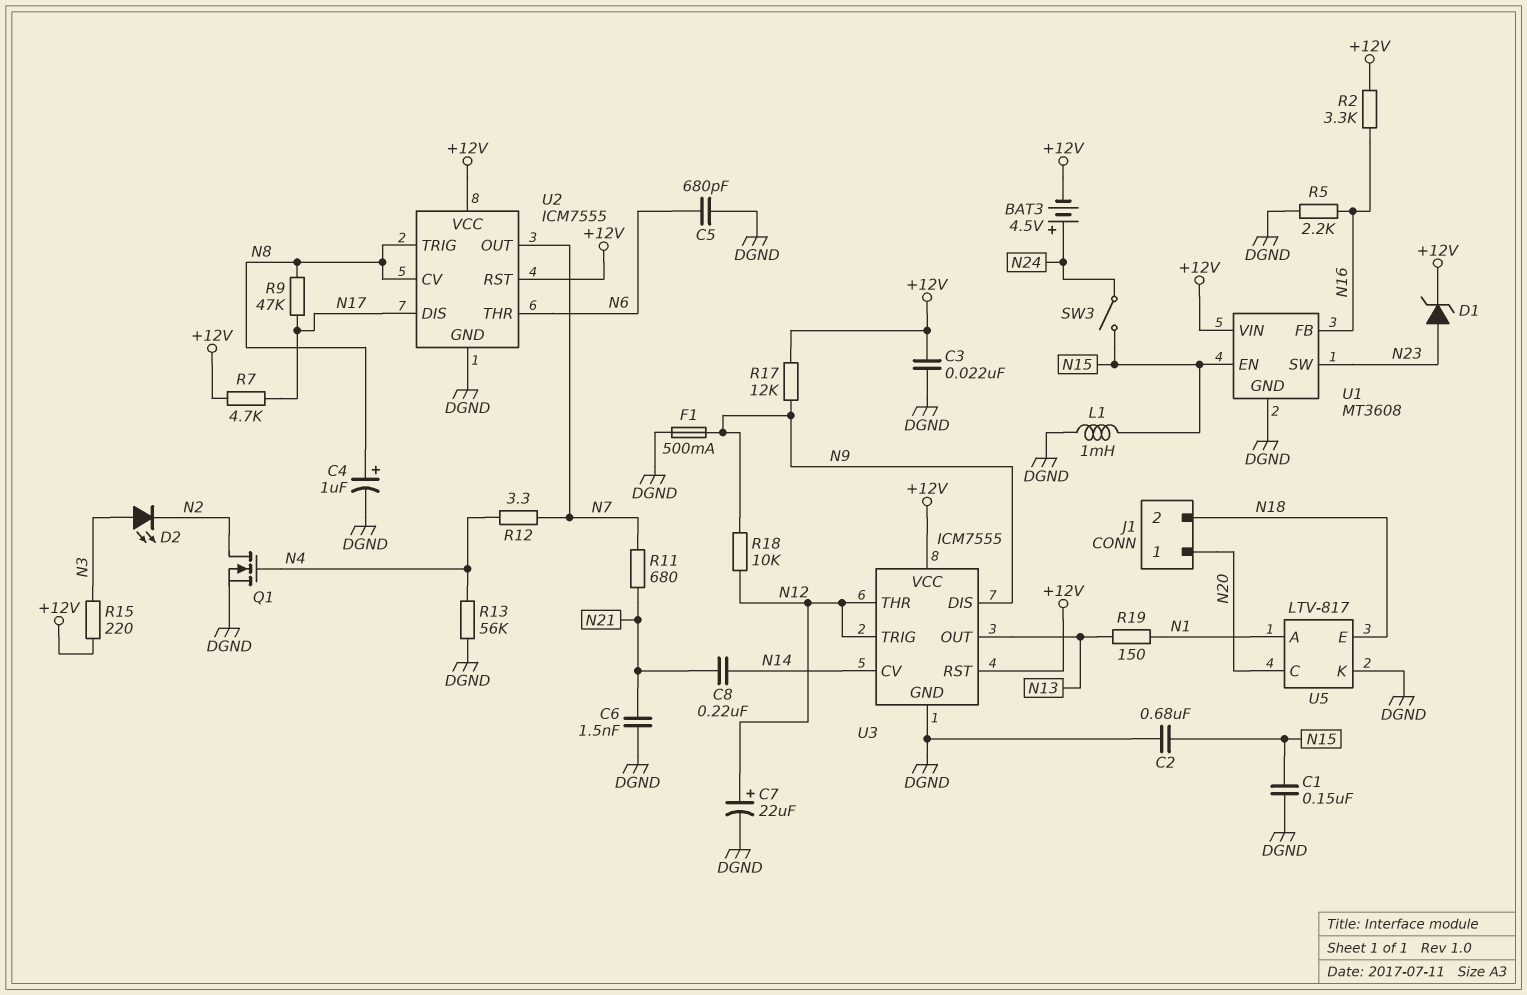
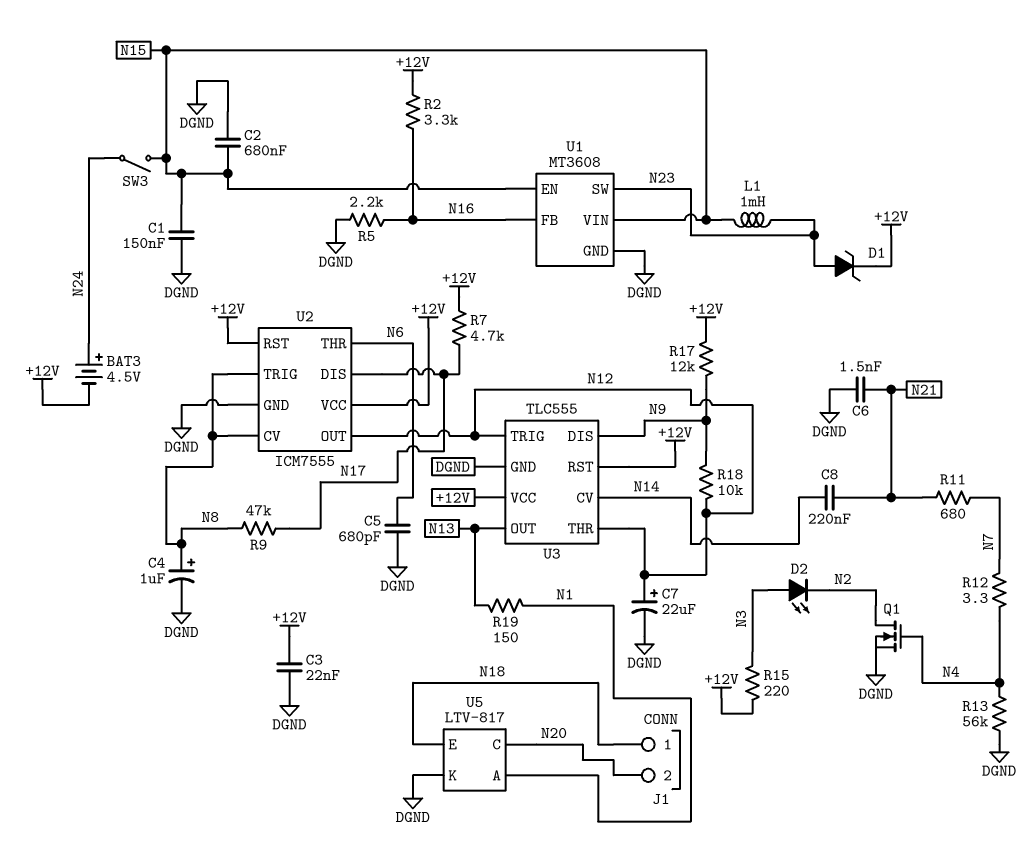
F1: 500mA (DGND, N9) -> none
J1 pin 1: N20 -> N18
J1 pin 2: N18 -> N20
L1: 1mH (DGND, N15) -> 1mH (N15, N23)
U1 pin VIN: +12V -> N15
U2 pin OUT: N7 -> N12
U3: ICM7555 -> TLC555

